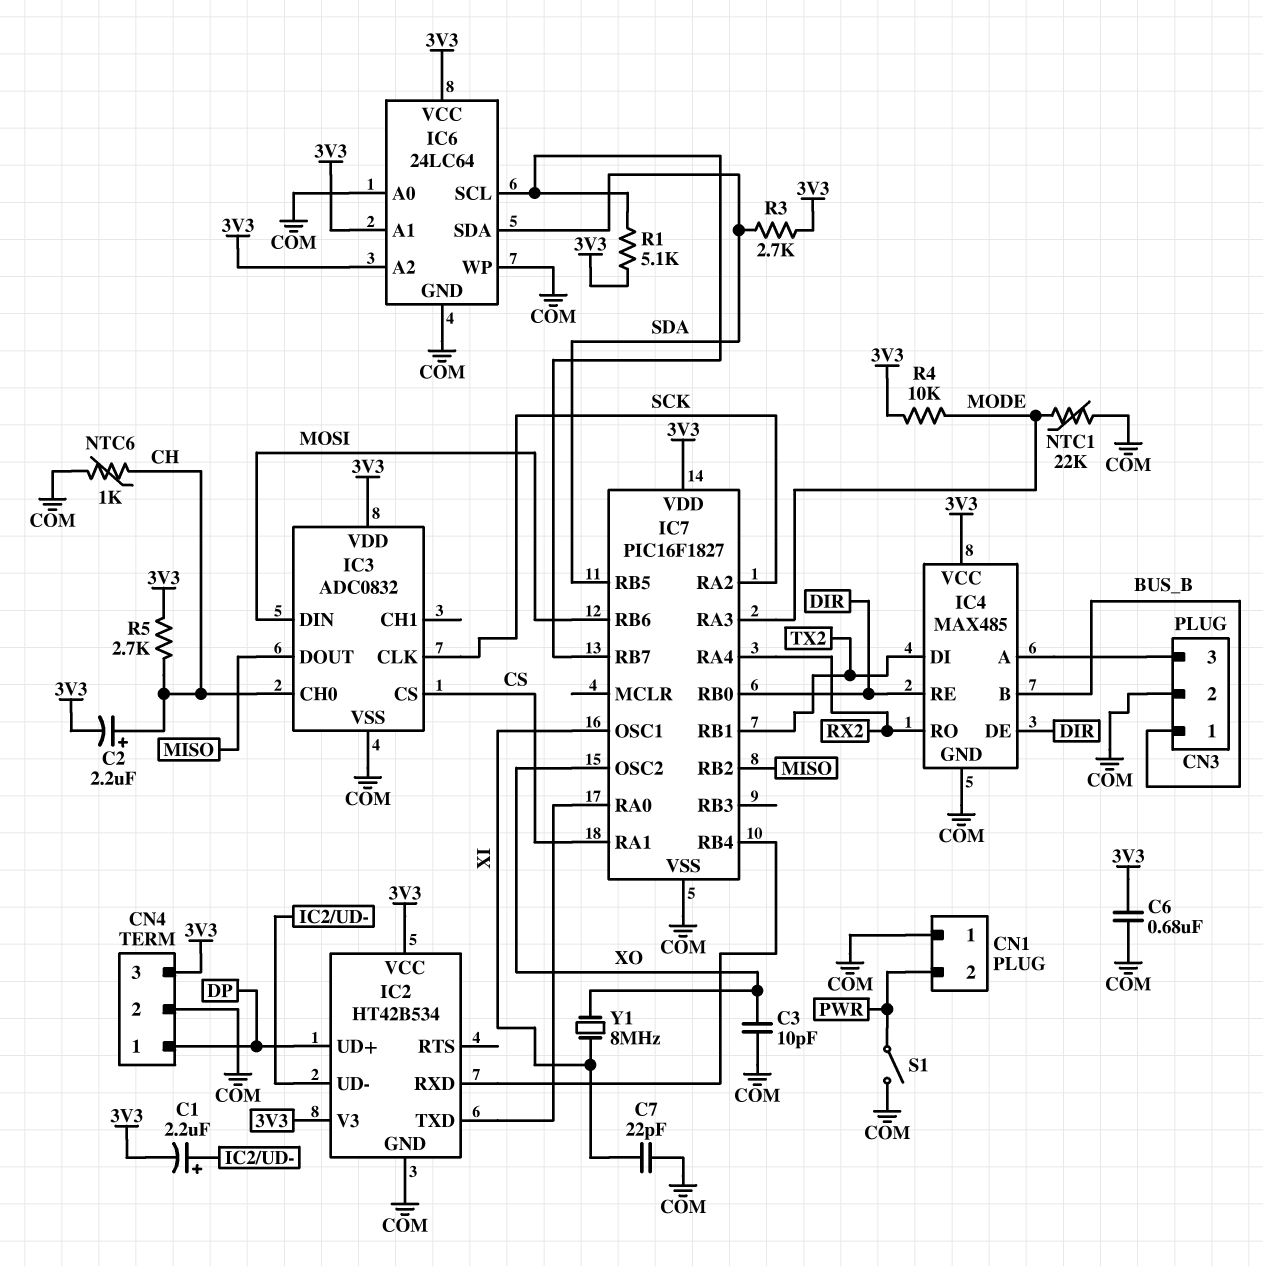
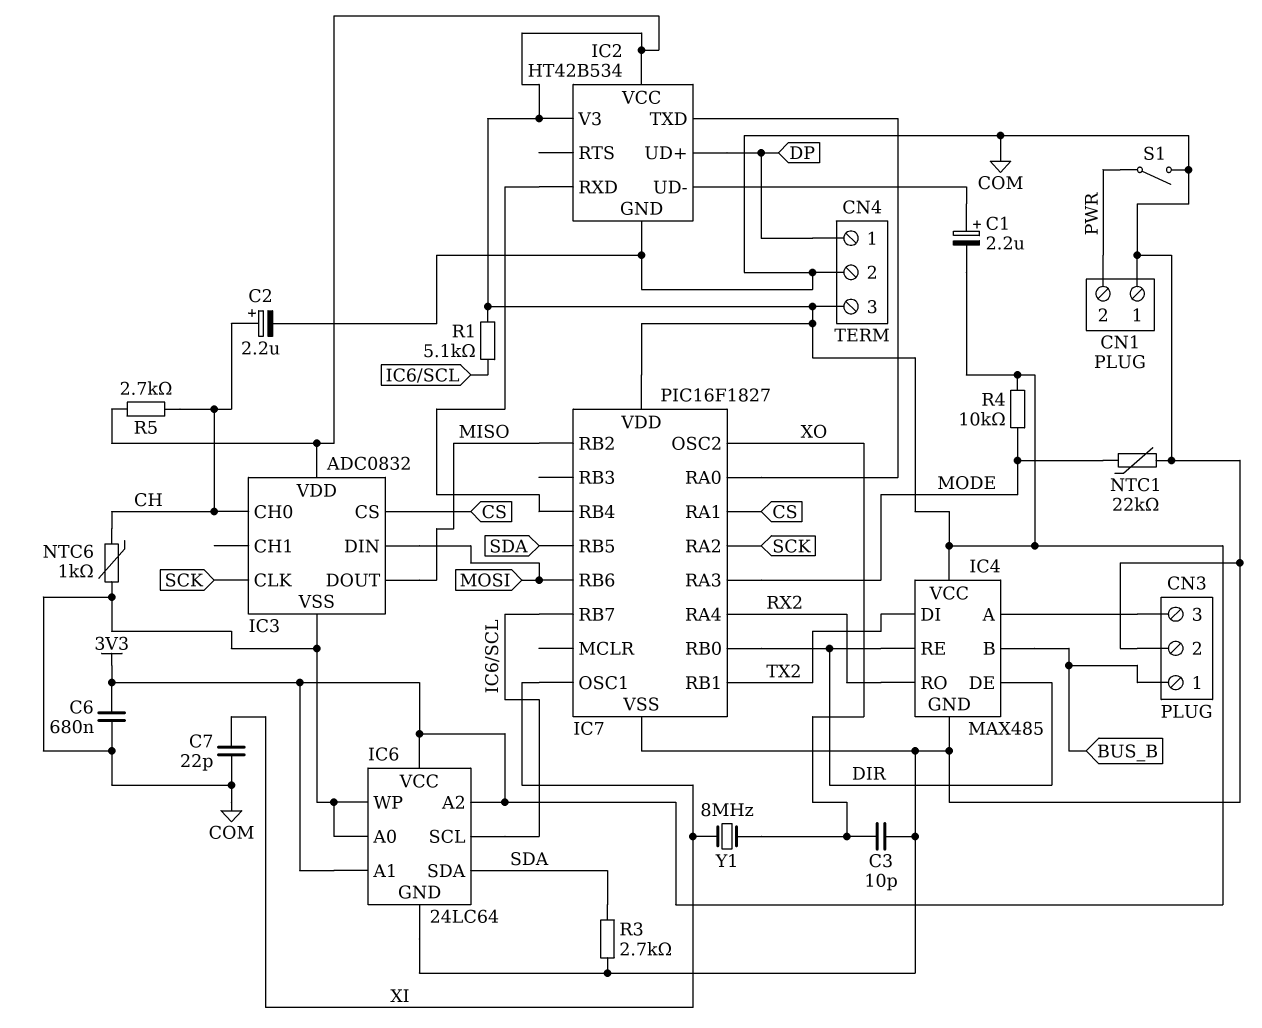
C2: 2.2uF (plus CH, minus 3V3) -> 2.2uF (plus CH, minus COM)
R3: 2.7k (3V3, SDA) -> 2.7k (COM, SDA)

